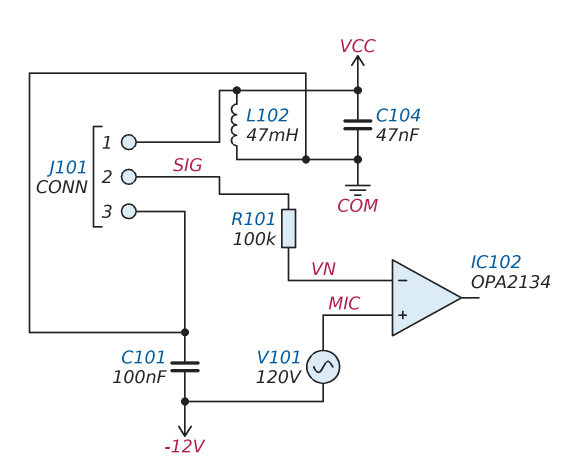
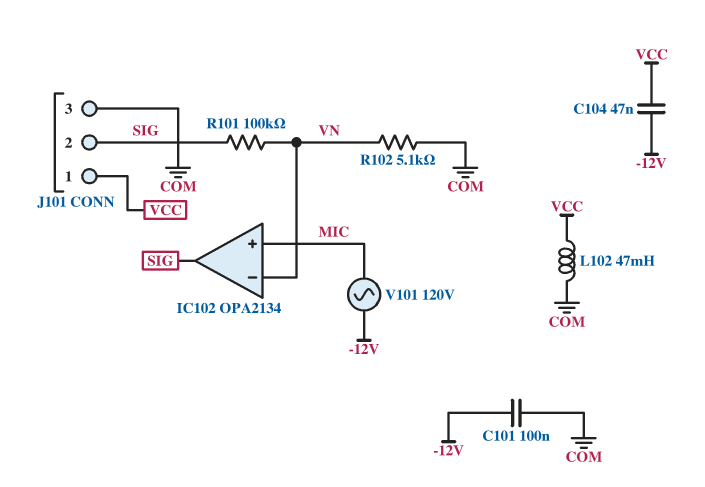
C104: 47nF (COM, VCC) -> 47nF (-12V, VCC)
IC102 pin out: none -> SIG
R102: none -> 5.1k (COM, VN)

